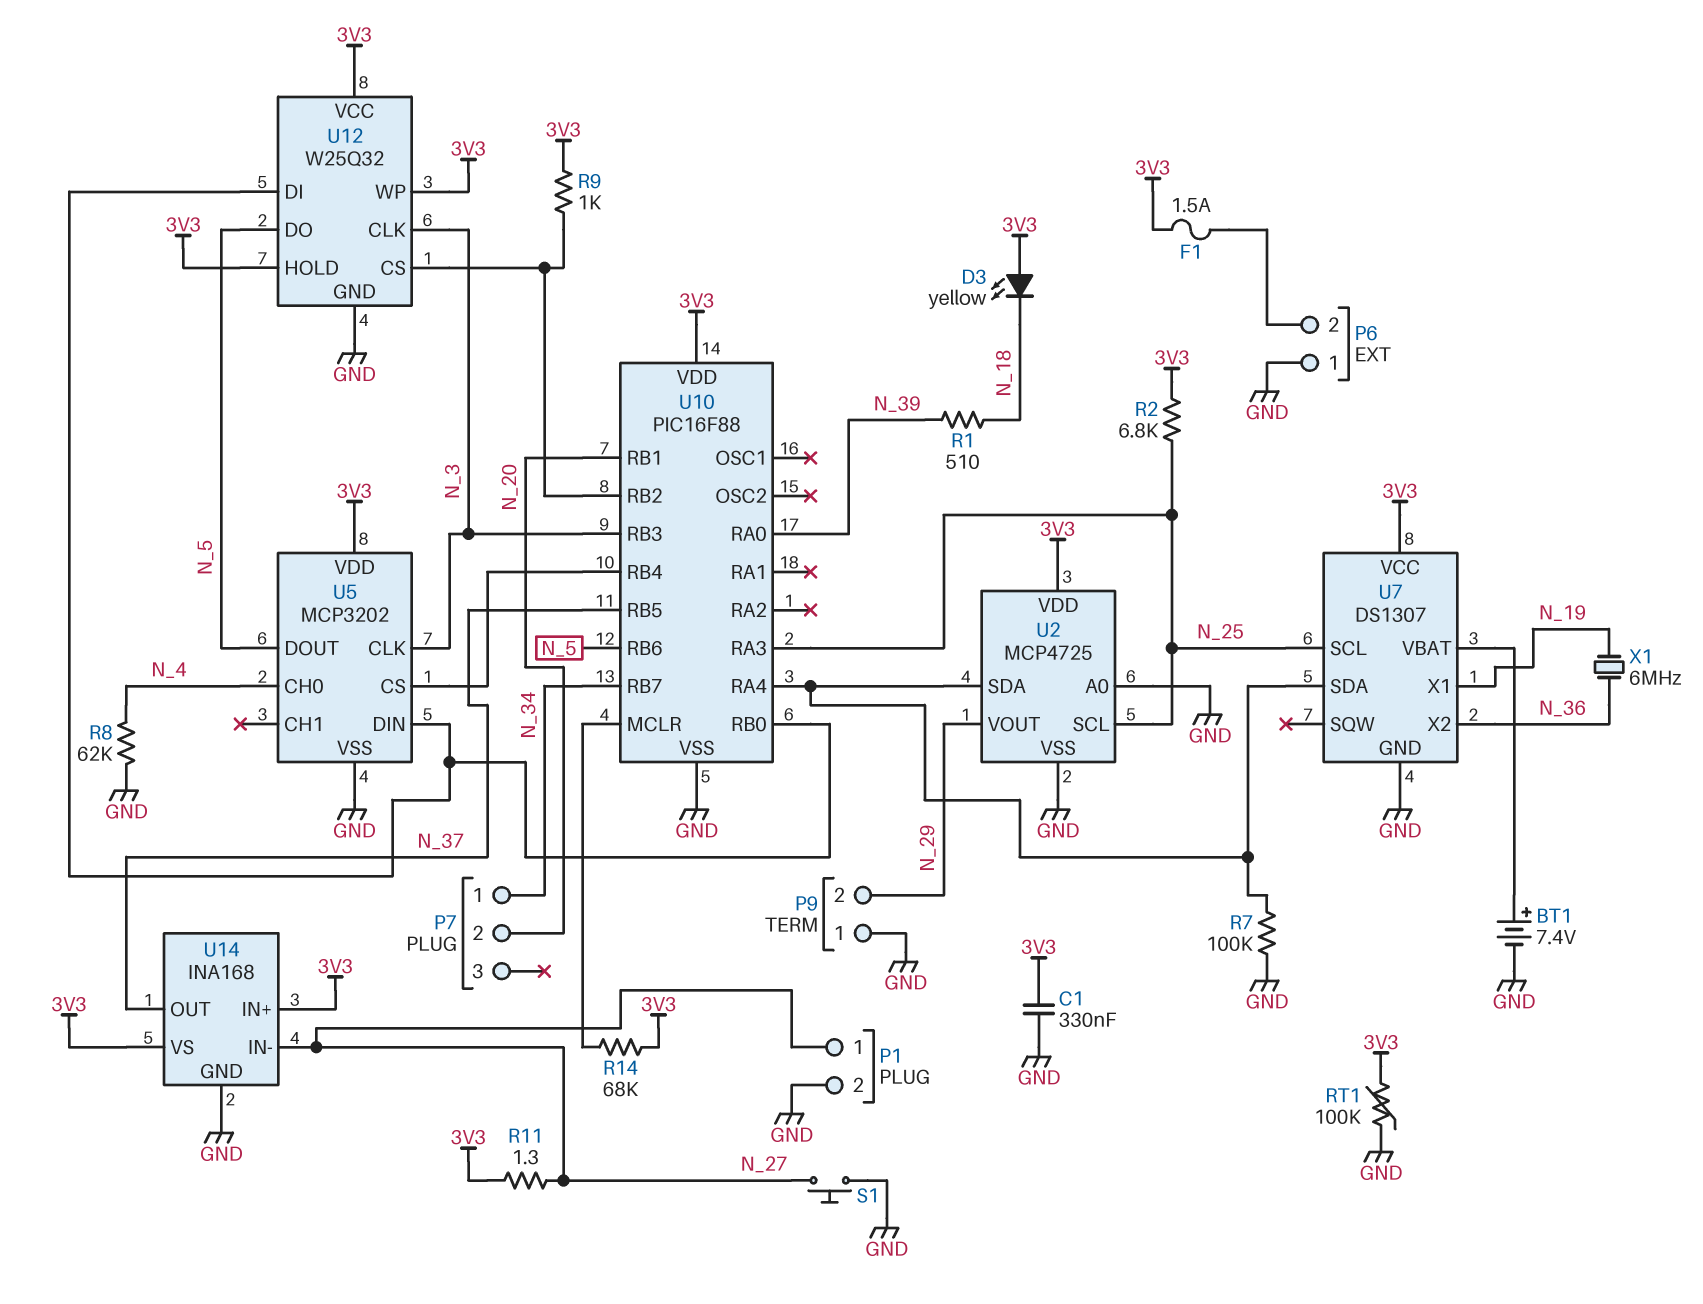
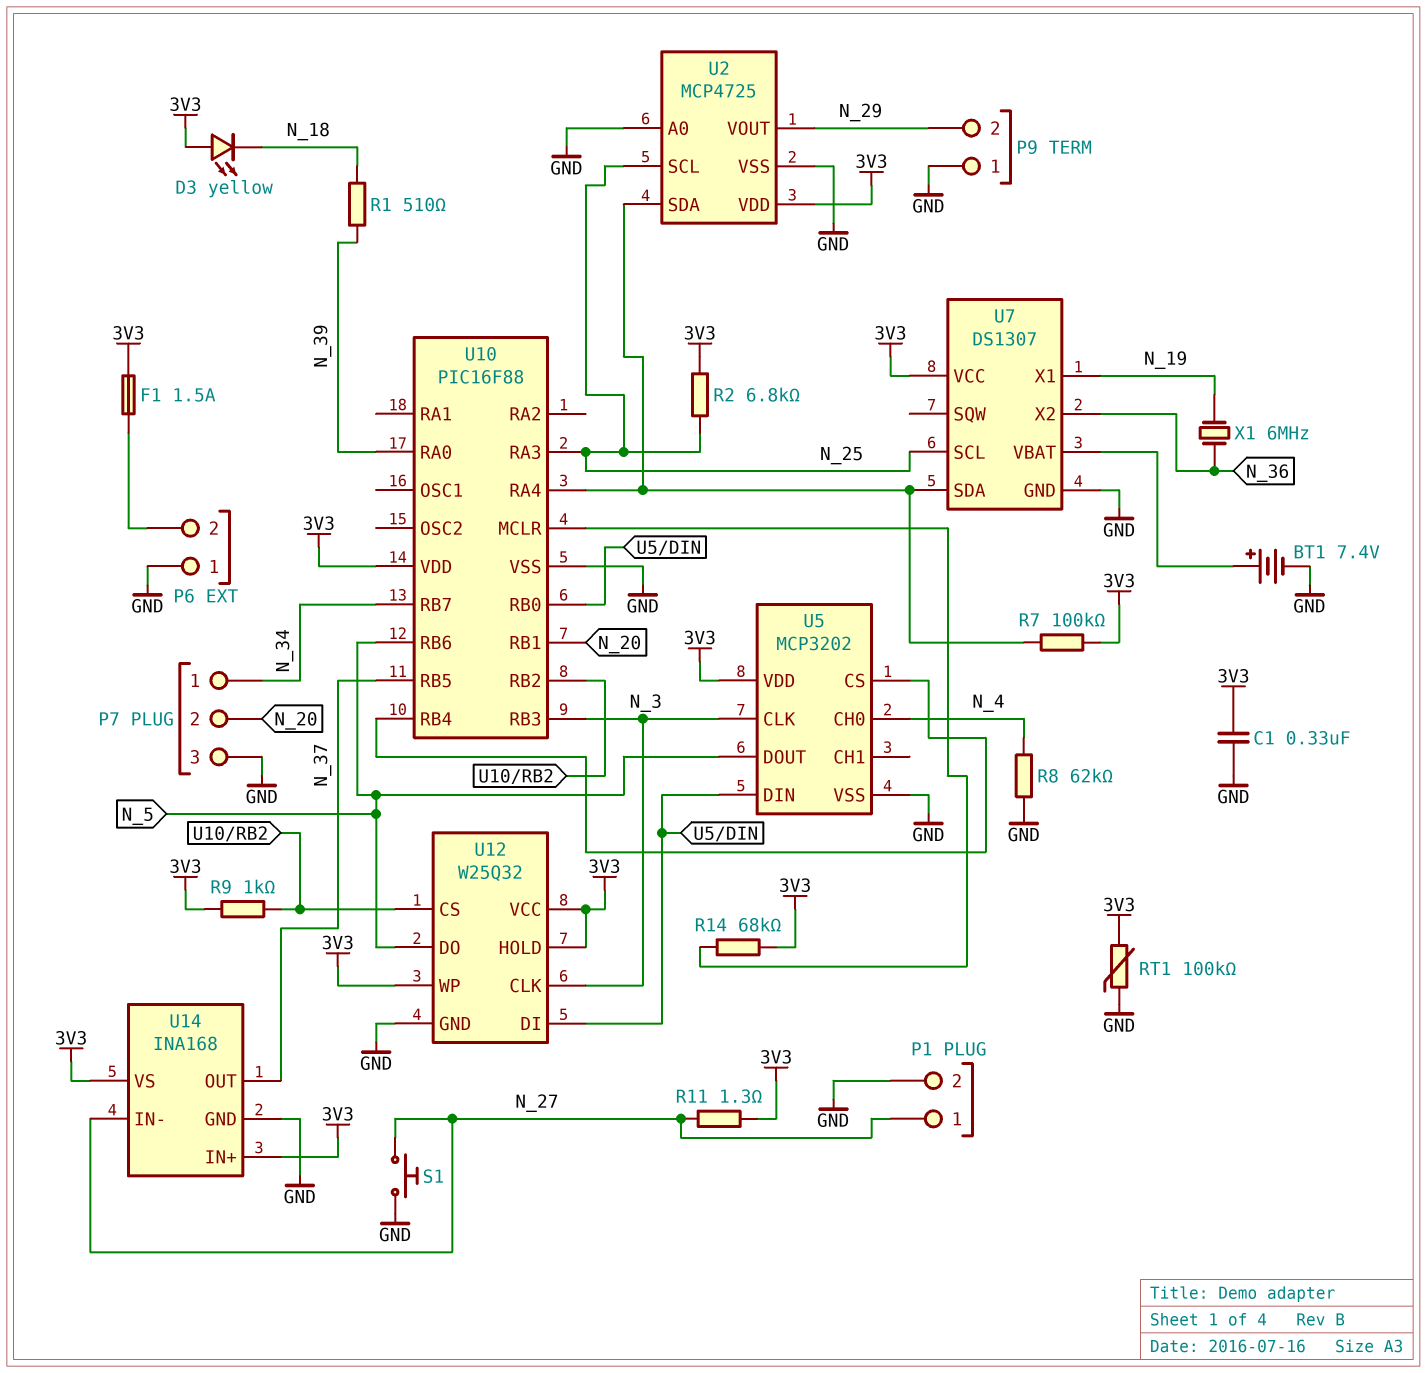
P7 pin 3: none -> GND
R7: 100k (GND, U2/SDA) -> 100k (3V3, U2/SDA)

